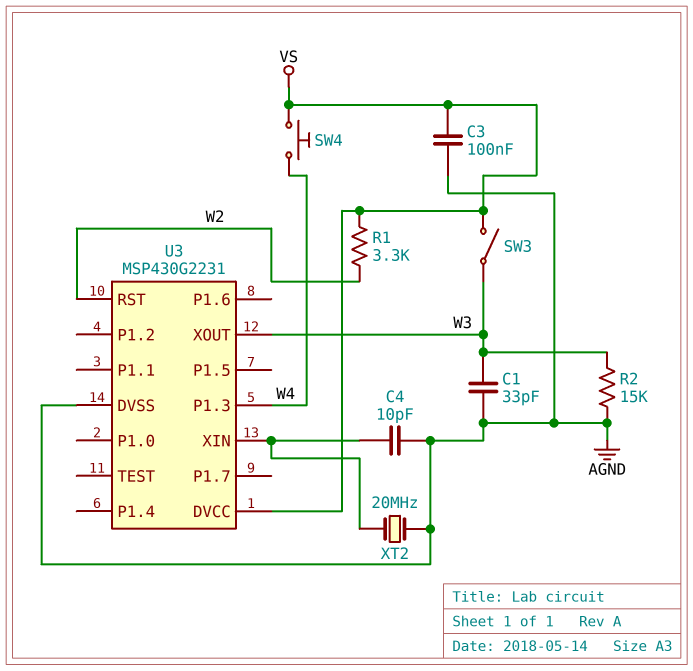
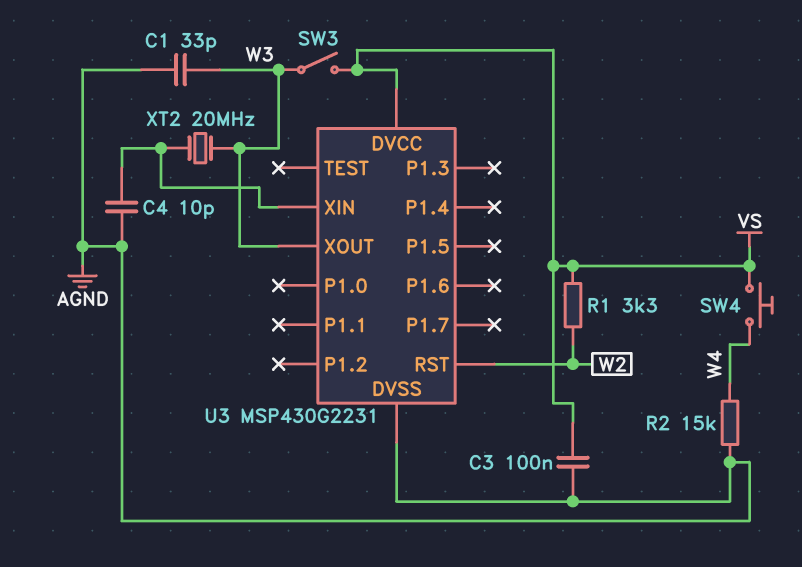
R2: 15k (AGND, W3) -> 15k (AGND, W4)
U3 pin P1.3: W4 -> none
XT2: 20MHz (AGND, U3/XIN) -> 20MHz (U3/XIN, W3)

